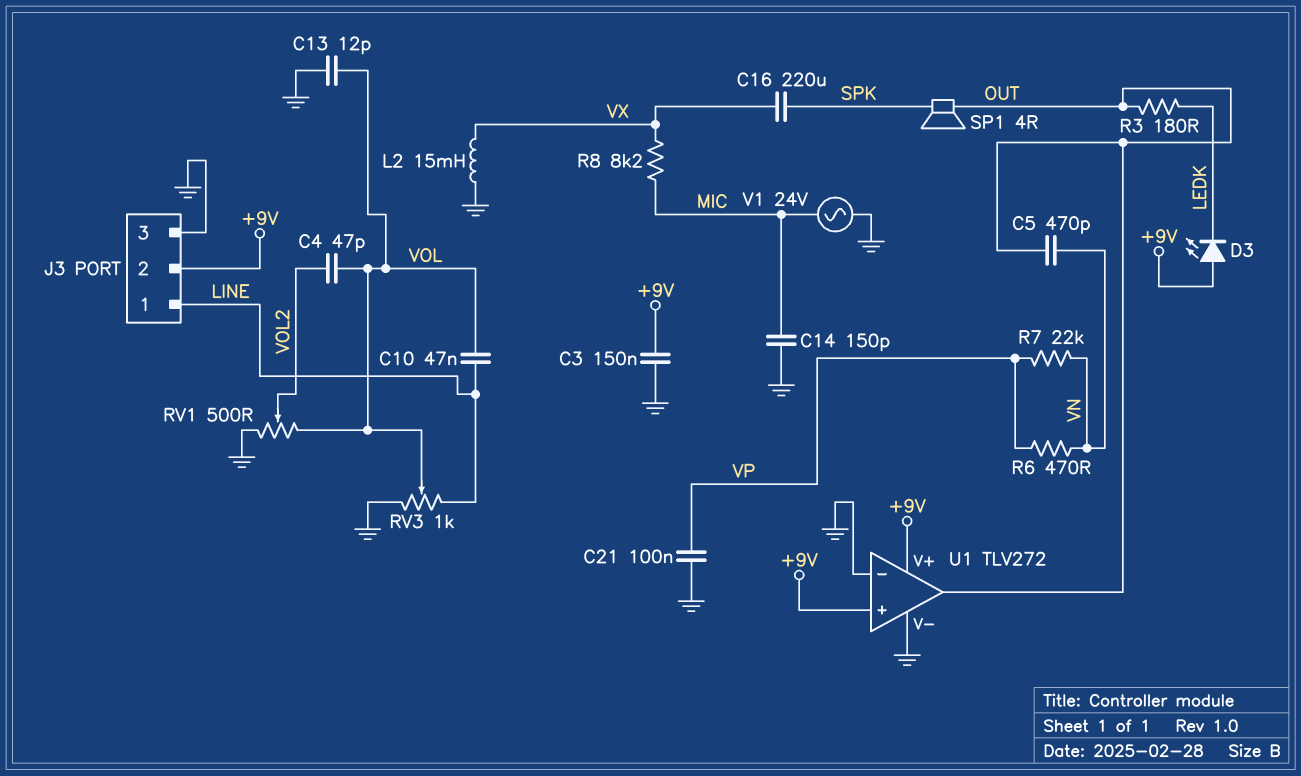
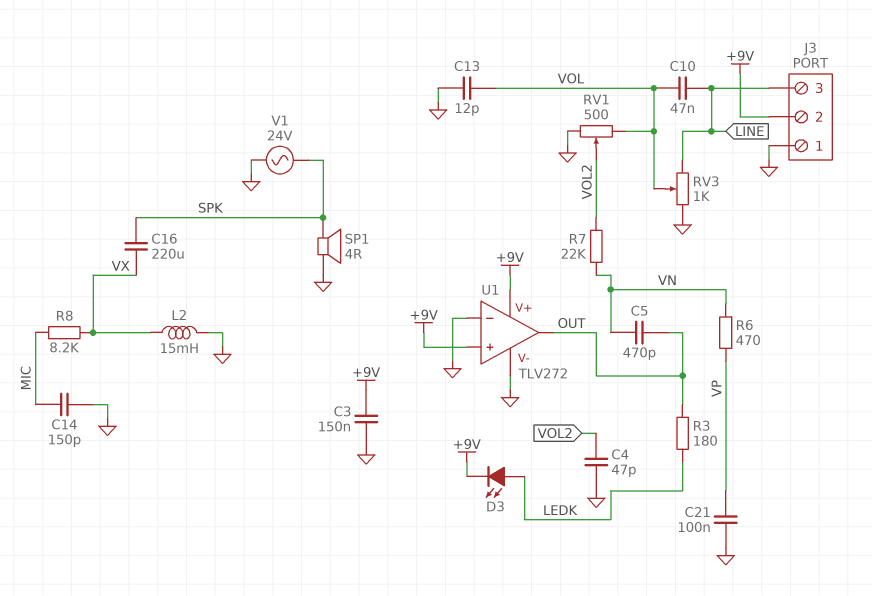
C4: 47pF (VOL, VOL2) -> 47pF (GND, VOL2)
D3: LED (A +9V, K LEDK) -> LED (A LEDK, K +9V)
J3 pin 1: LINE -> GND
J3 pin 3: GND -> LINE
R7: 22k (VN, VP) -> 22k (VN, VOL2)
SP1: speaker 4R (OUT, SPK) -> speaker 4R (GND, SPK)
V1: AC 24V (GND, MIC) -> AC 24V (GND, SPK)

